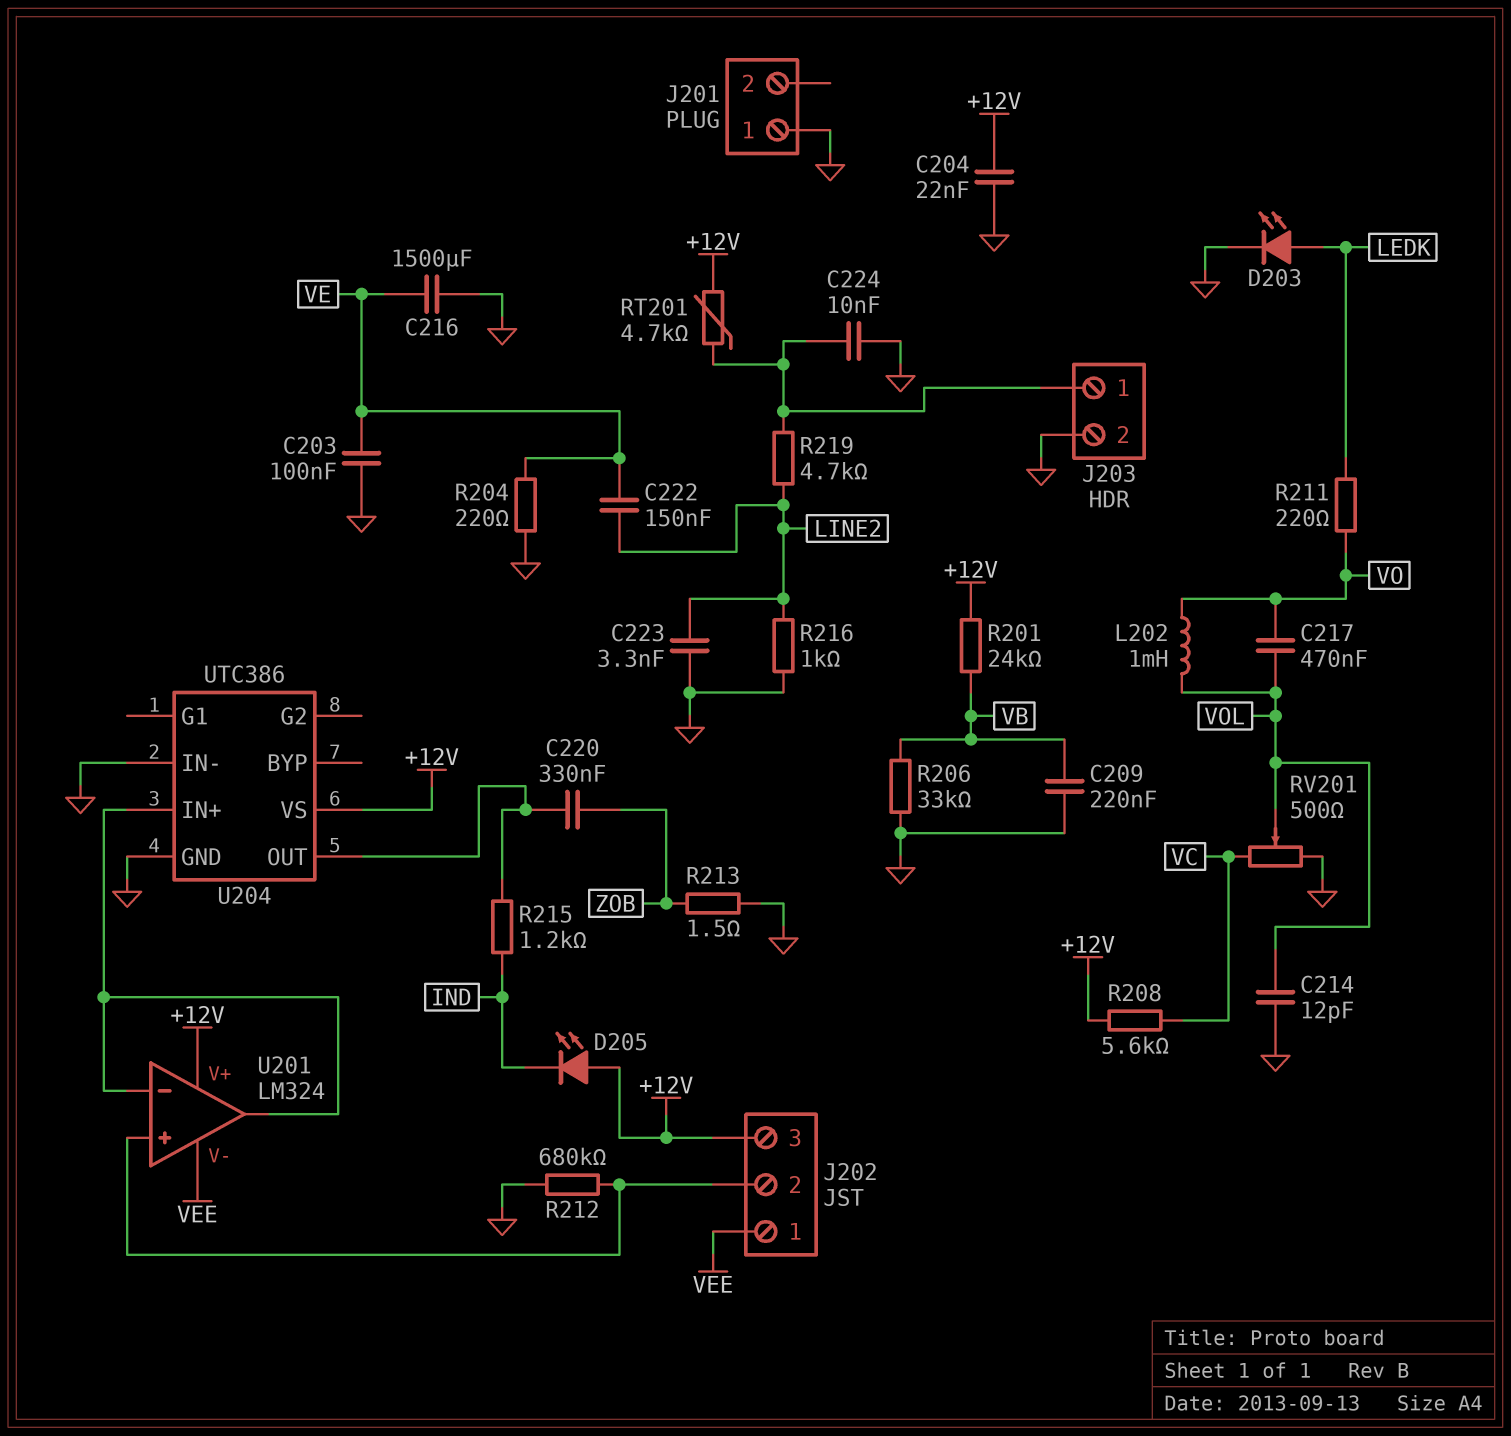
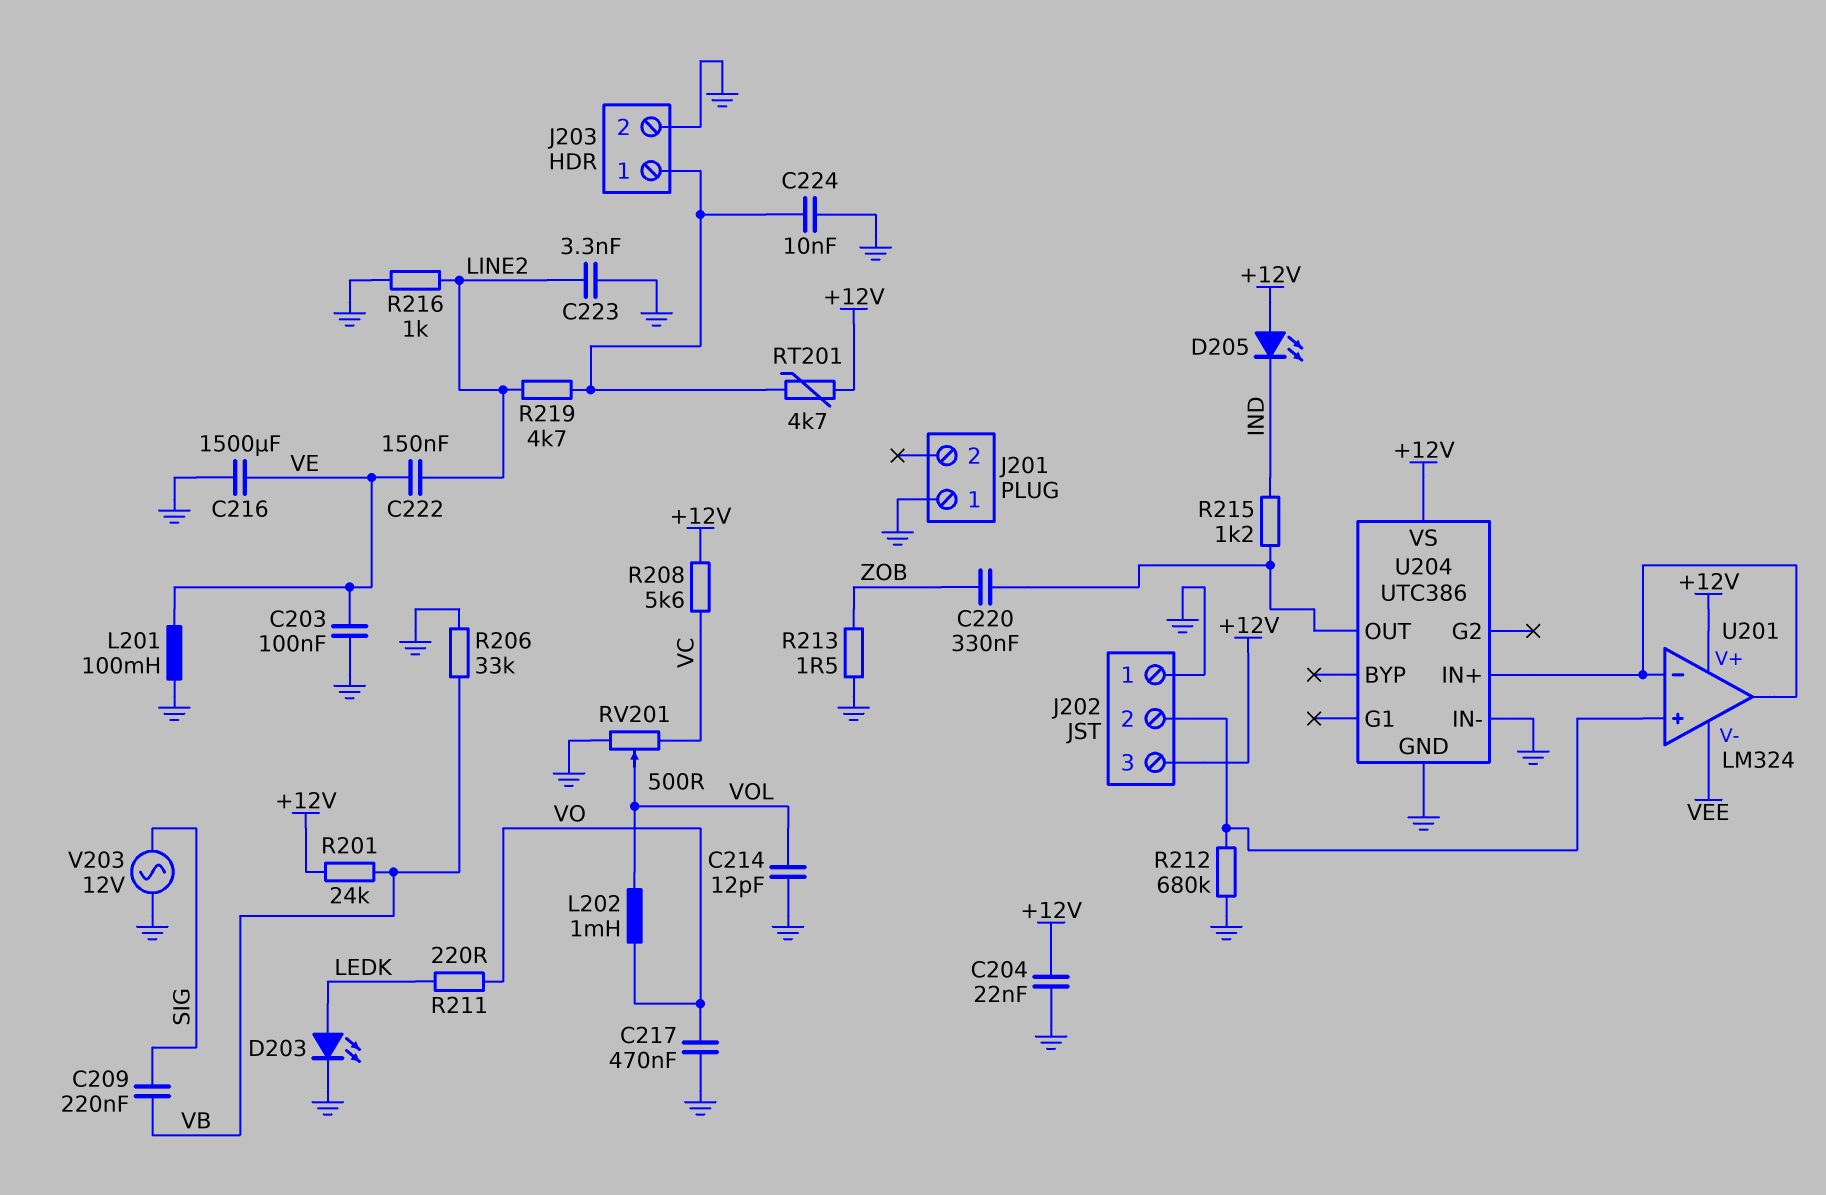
C209: 220nF (GND, VB) -> 220nF (SIG, VB)
C217: 470nF (VO, VOL) -> 470nF (GND, VO)
J202 pin 1: VEE -> GND
L201: none -> 100mH (GND, VE)
R204: 220 (GND, VE) -> none
V203: none -> AC 12V (GND, SIG)

